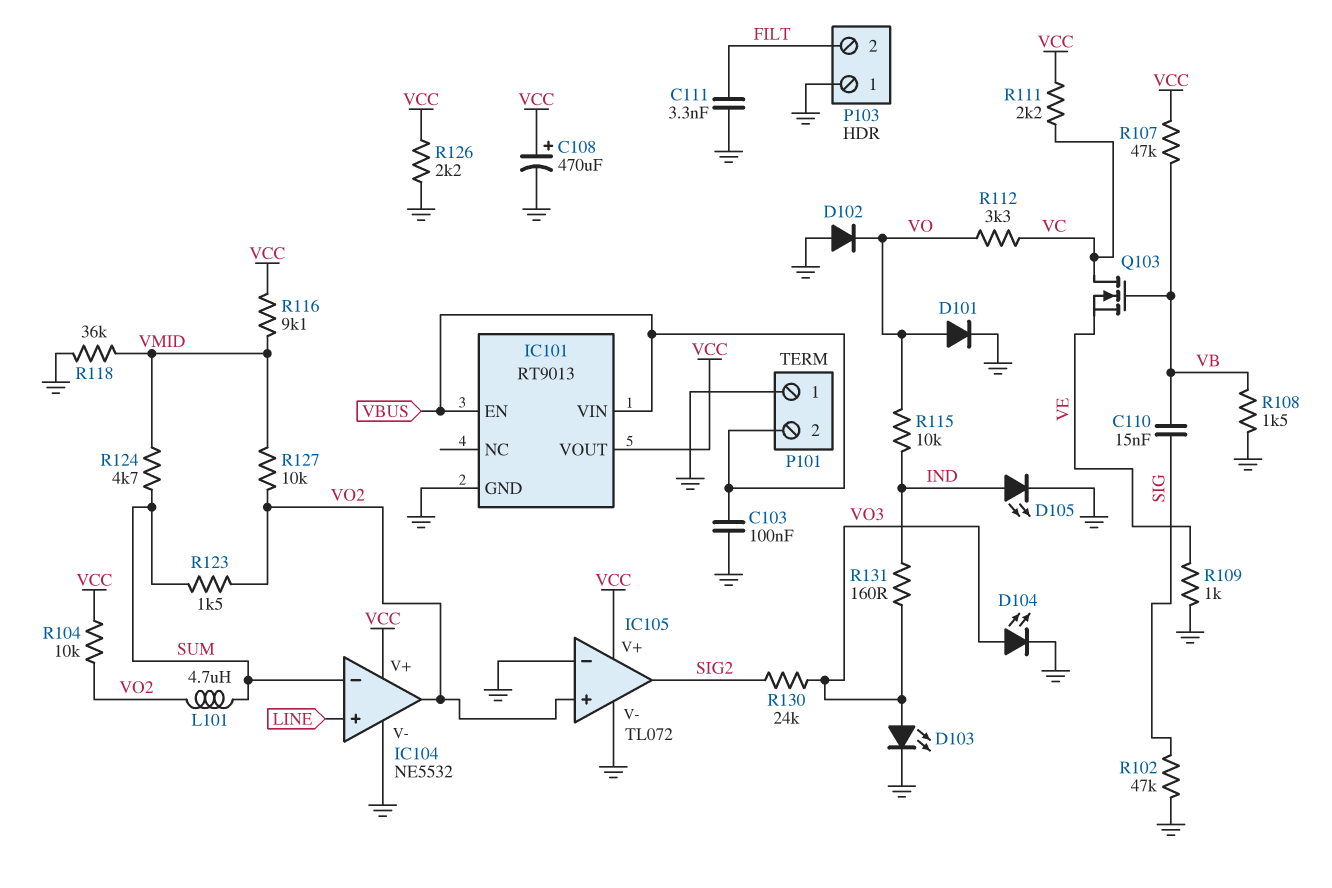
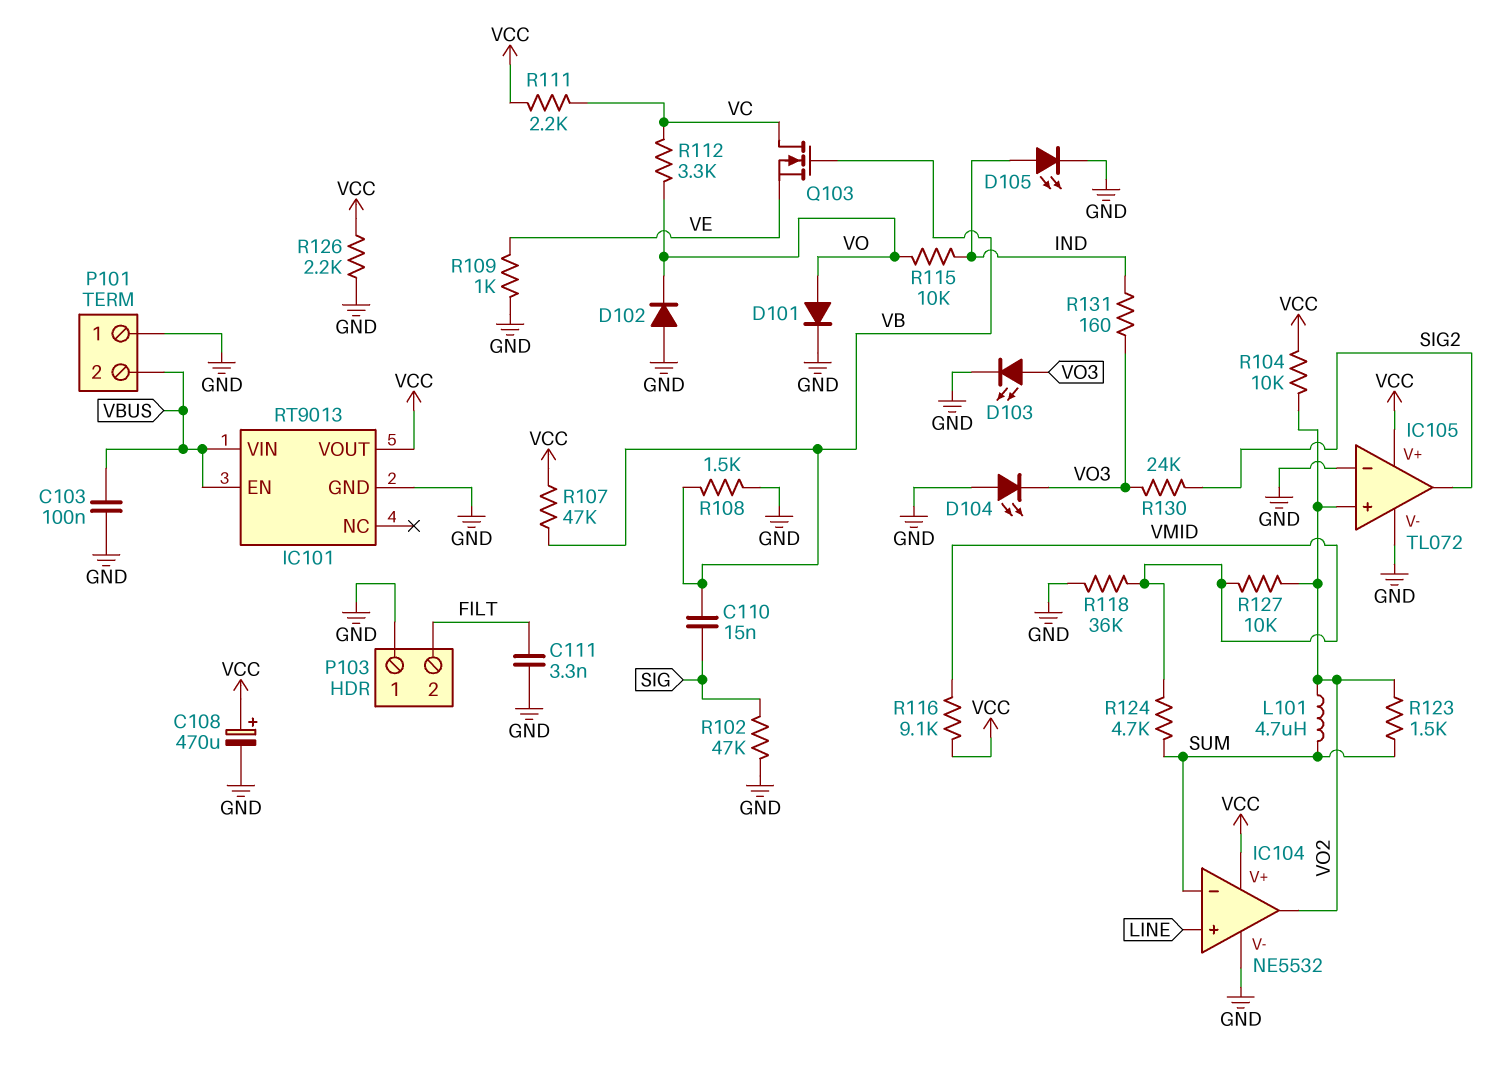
D104: LED (A VO3, K GND) -> LED (A GND, K VO3)

